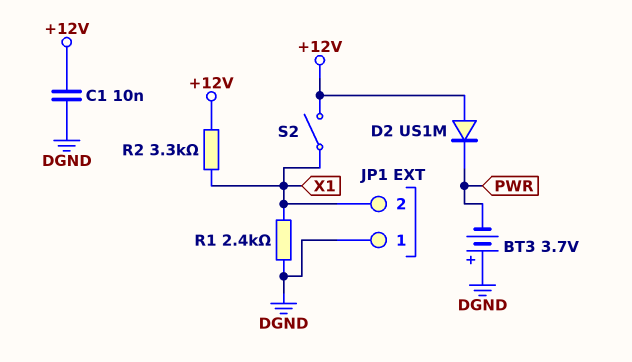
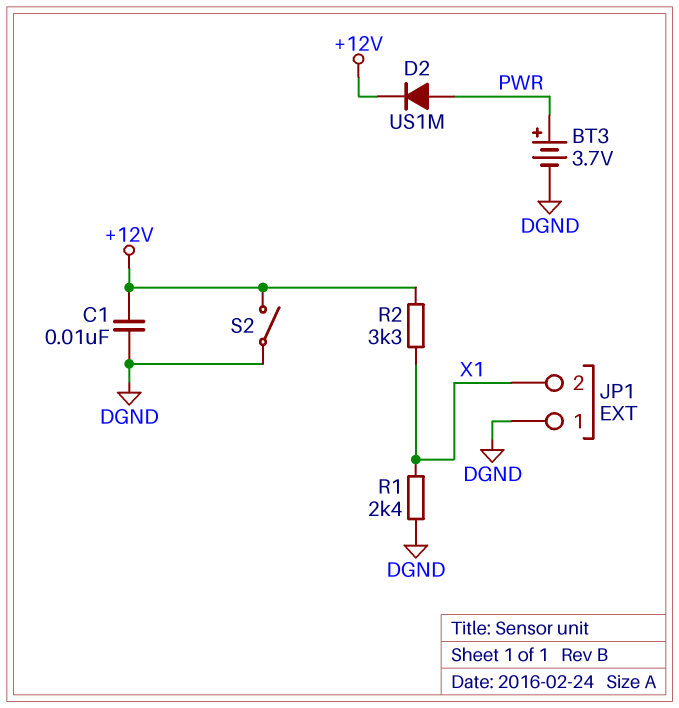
BT3: 3.7V (plus DGND, minus PWR) -> 3.7V (plus PWR, minus DGND)
D2: diode US1M (A +12V, K PWR) -> diode US1M (A PWR, K +12V)
S2: switch (+12V, X1) -> switch (+12V, DGND)

